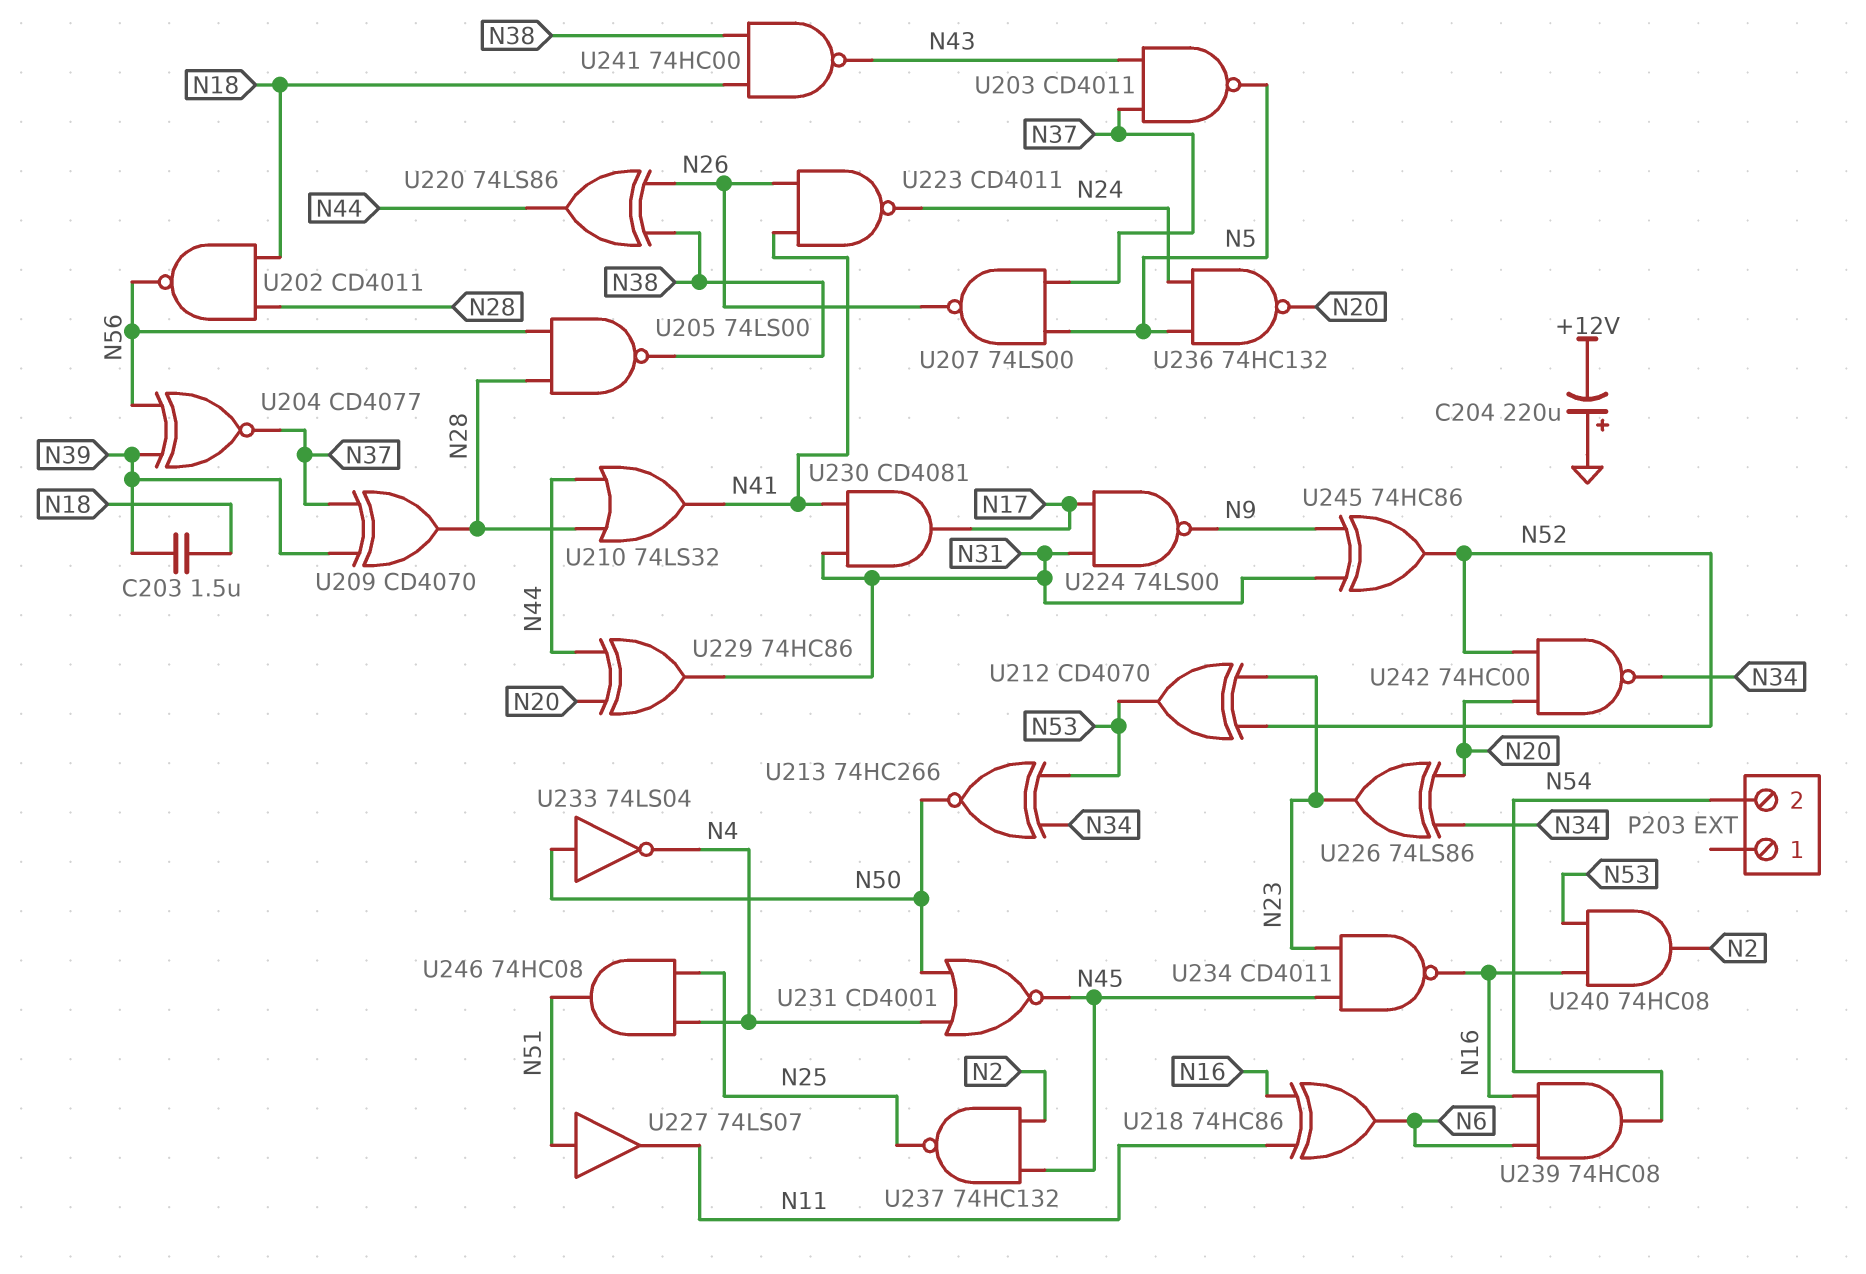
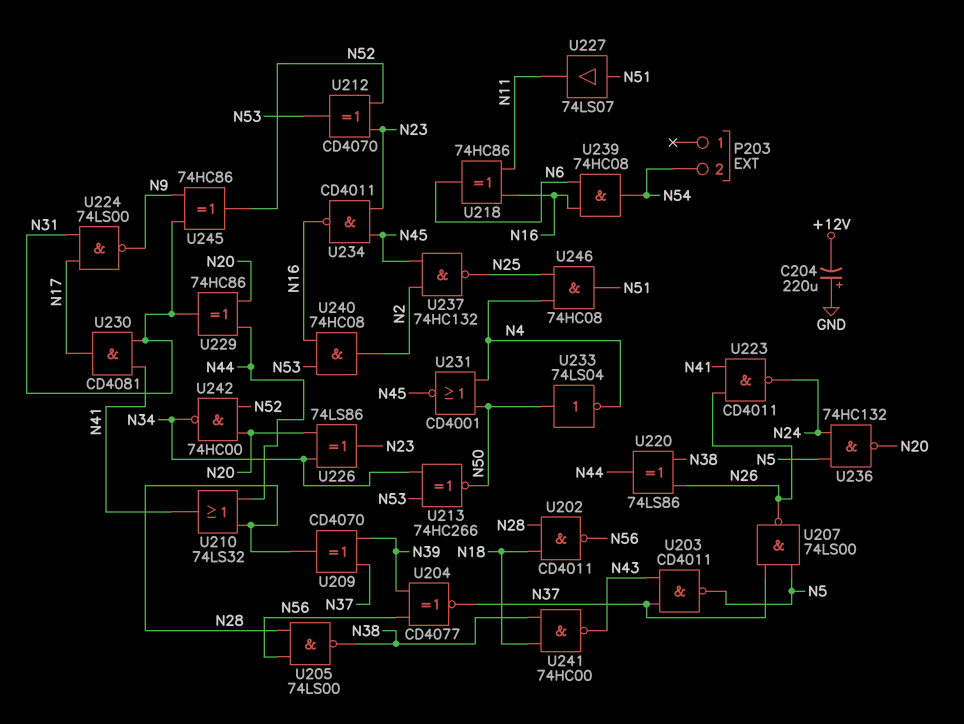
C203: 1.5uF (N18, N39) -> none

